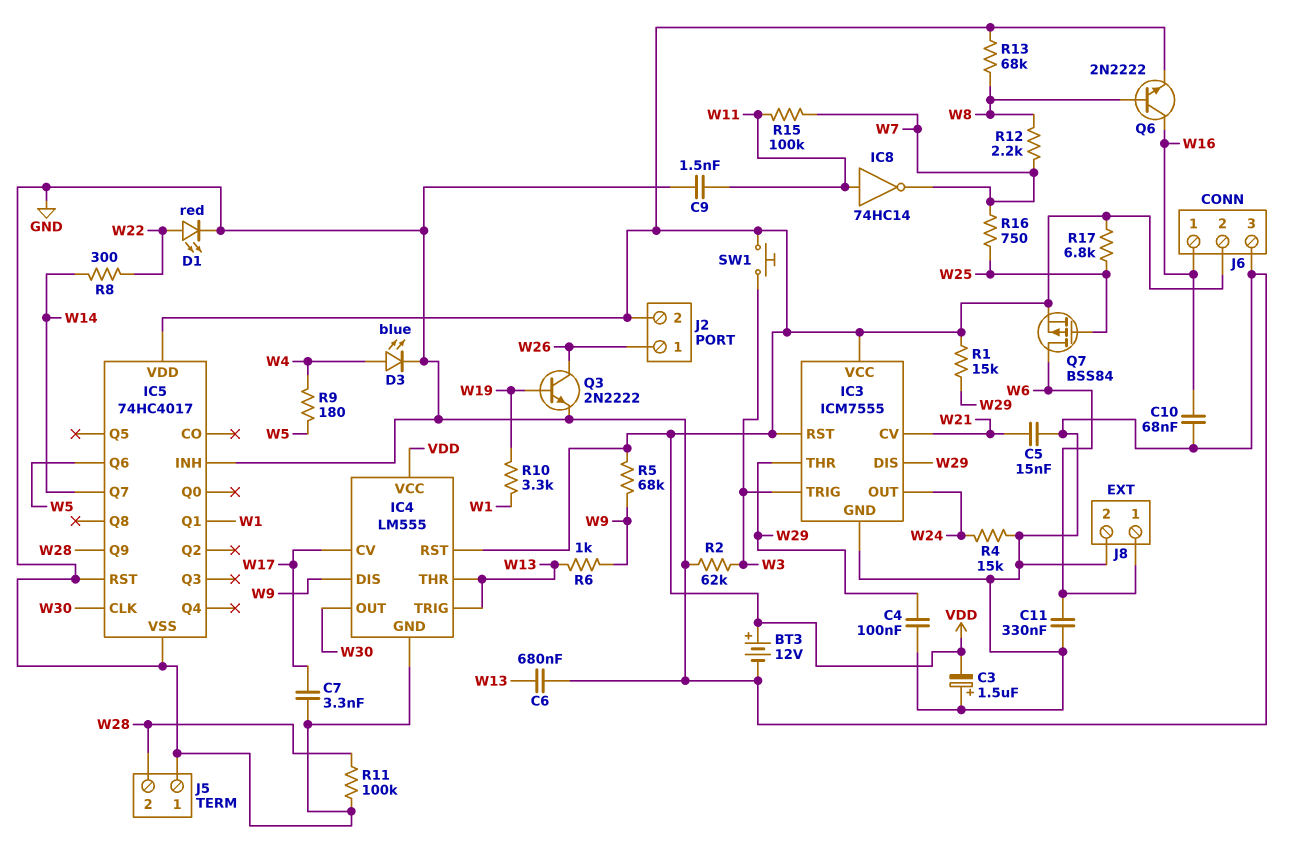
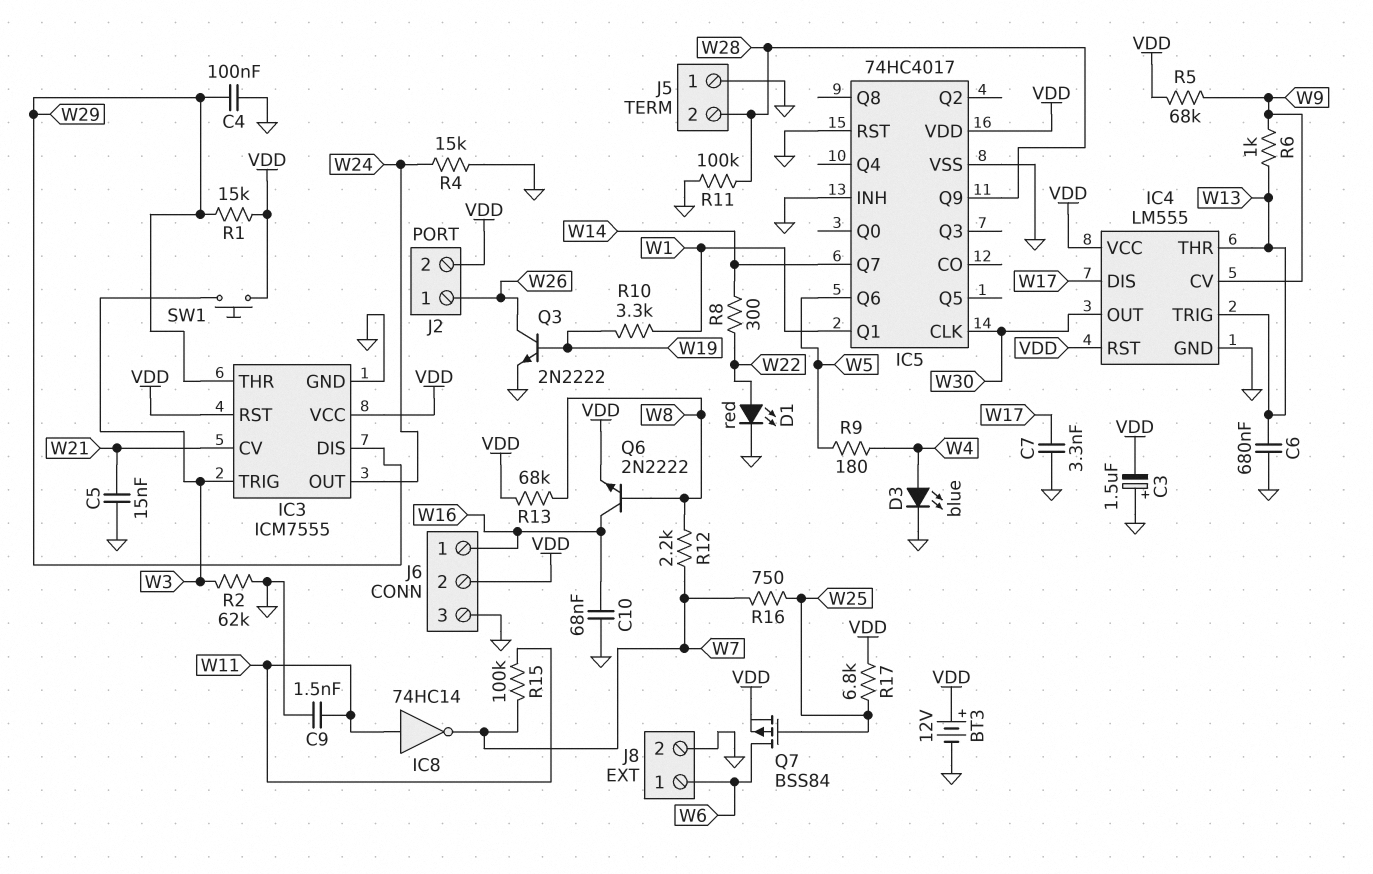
C11: 330nF (GND, W6) -> none
IC4 pin CV: W17 -> W9
IC4 pin DIS: W9 -> W17

